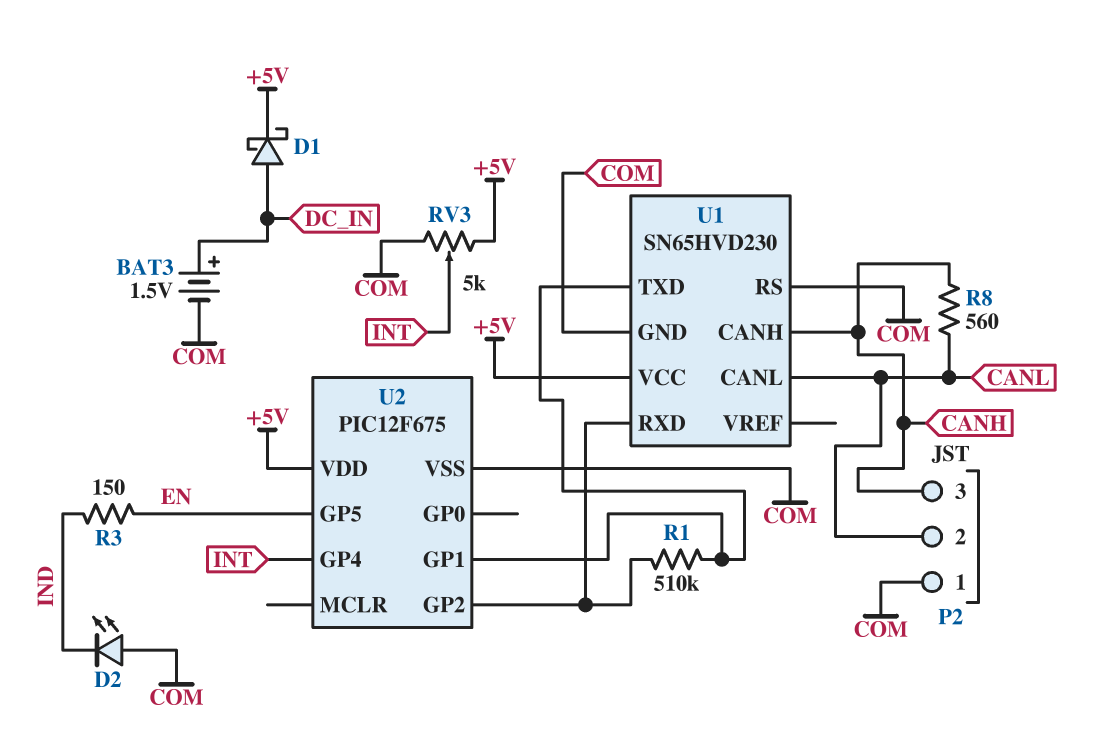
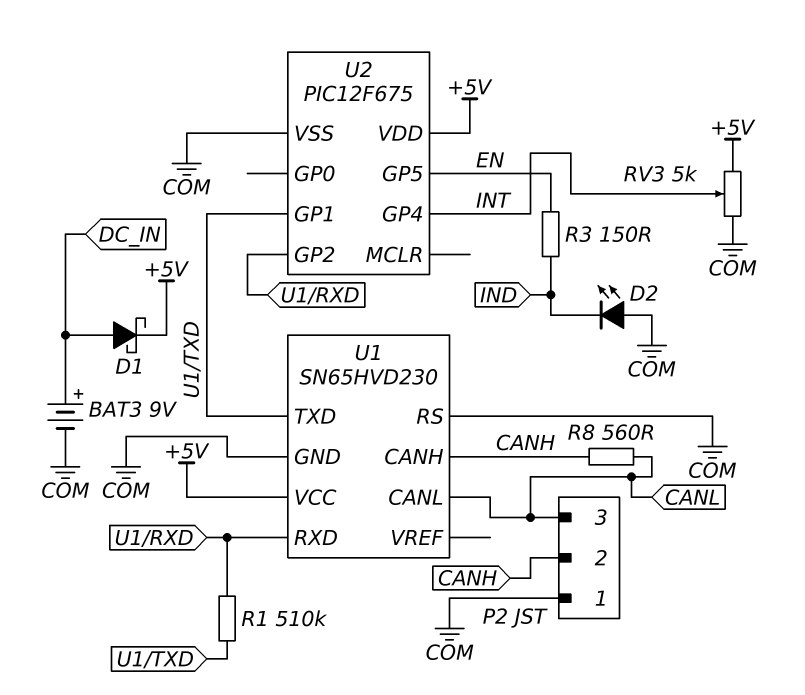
BAT3: 1.5V (plus DC_IN, minus COM) -> 9V (plus DC_IN, minus COM)
P2 pin 2: CANL -> CANH
P2 pin 3: CANH -> CANL

